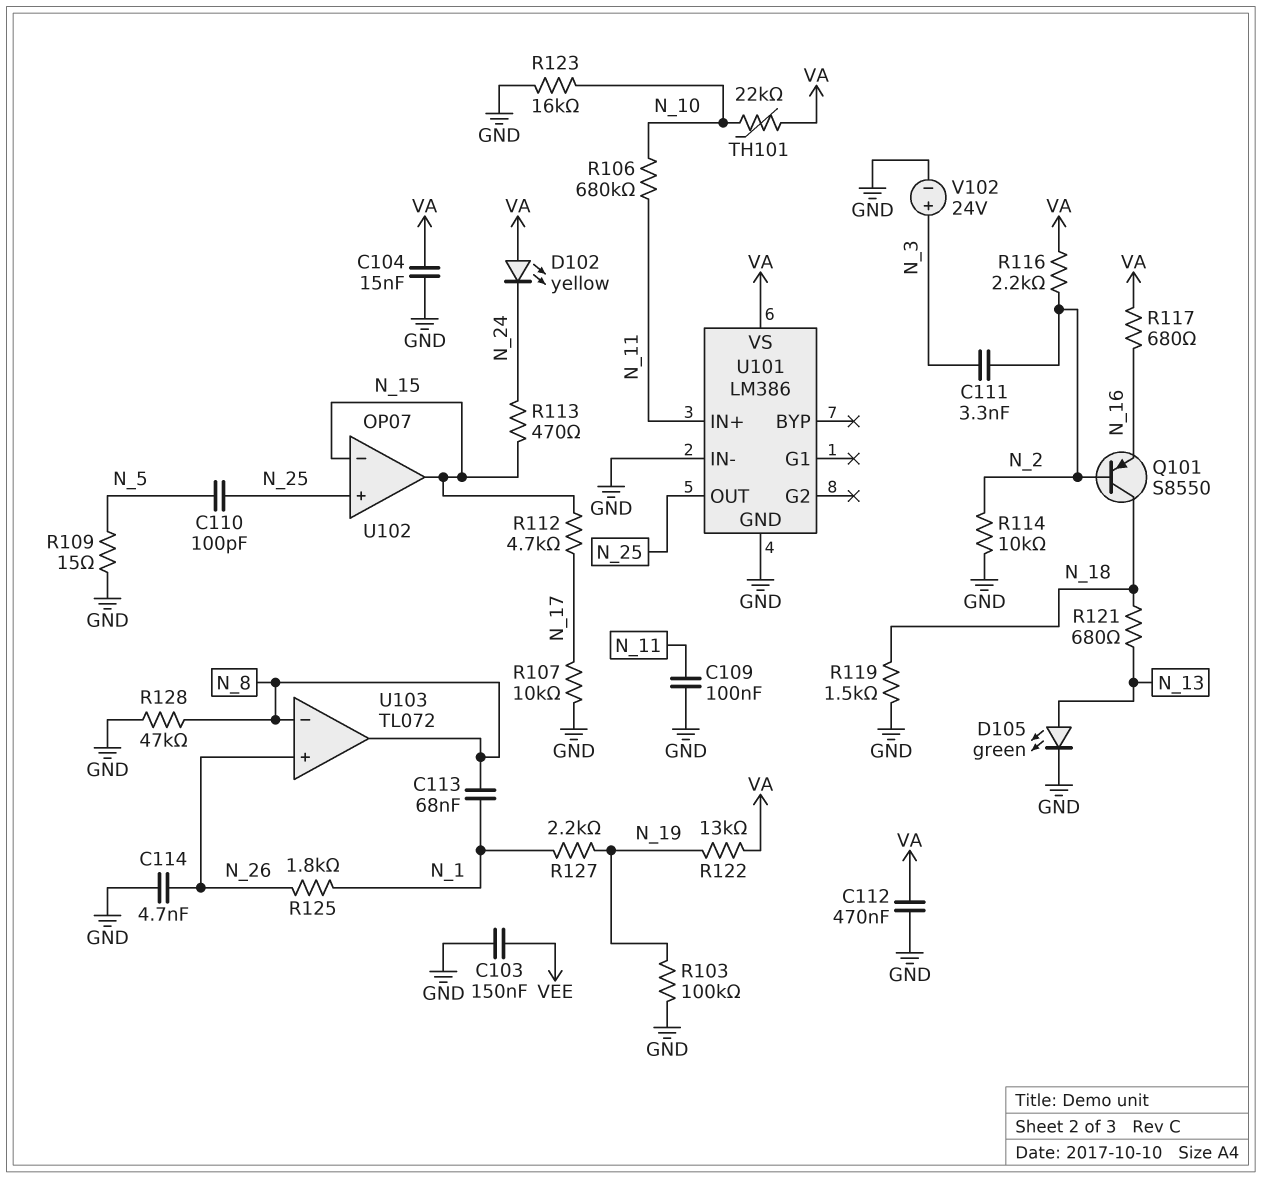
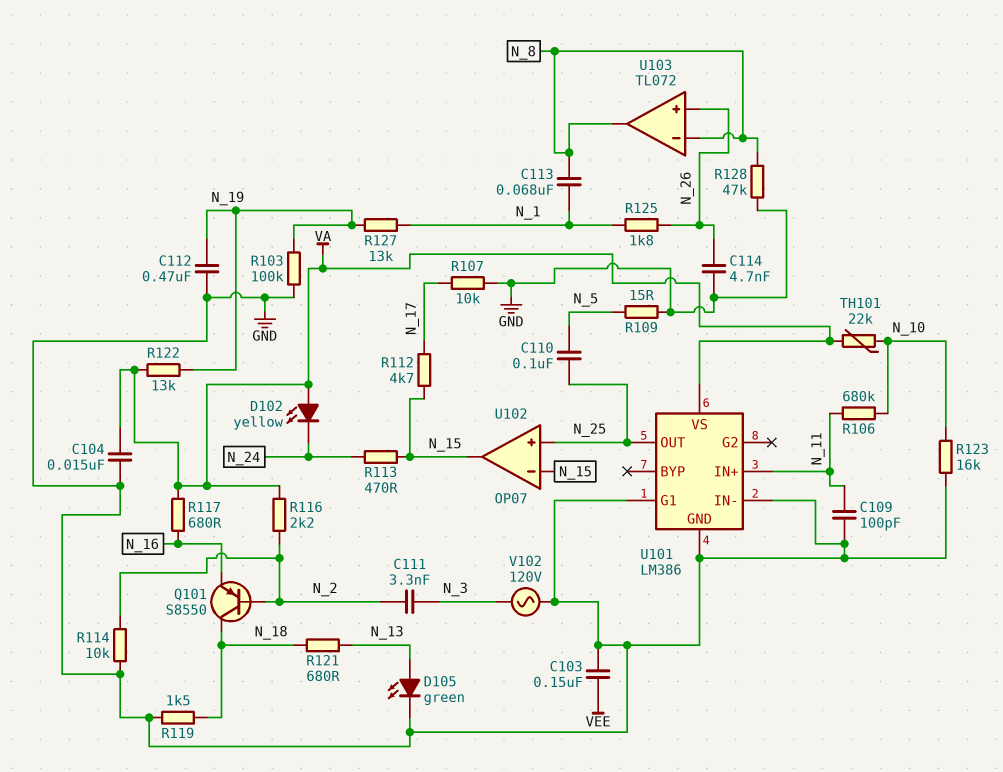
C109: 100nF (GND, N_11) -> 100pF (GND, N_11)
C110: 100pF (N_5, N_25) -> 100nF (N_5, N_25)
C112: 470nF (GND, VA) -> 470nF (GND, N_19)
R127: 2.2k (N_1, N_19) -> 13k (N_1, N_19)
U101 pin G1: none -> GND
V102: 24V (plus N_3, minus GND) -> AC 120V (GND, N_3)

